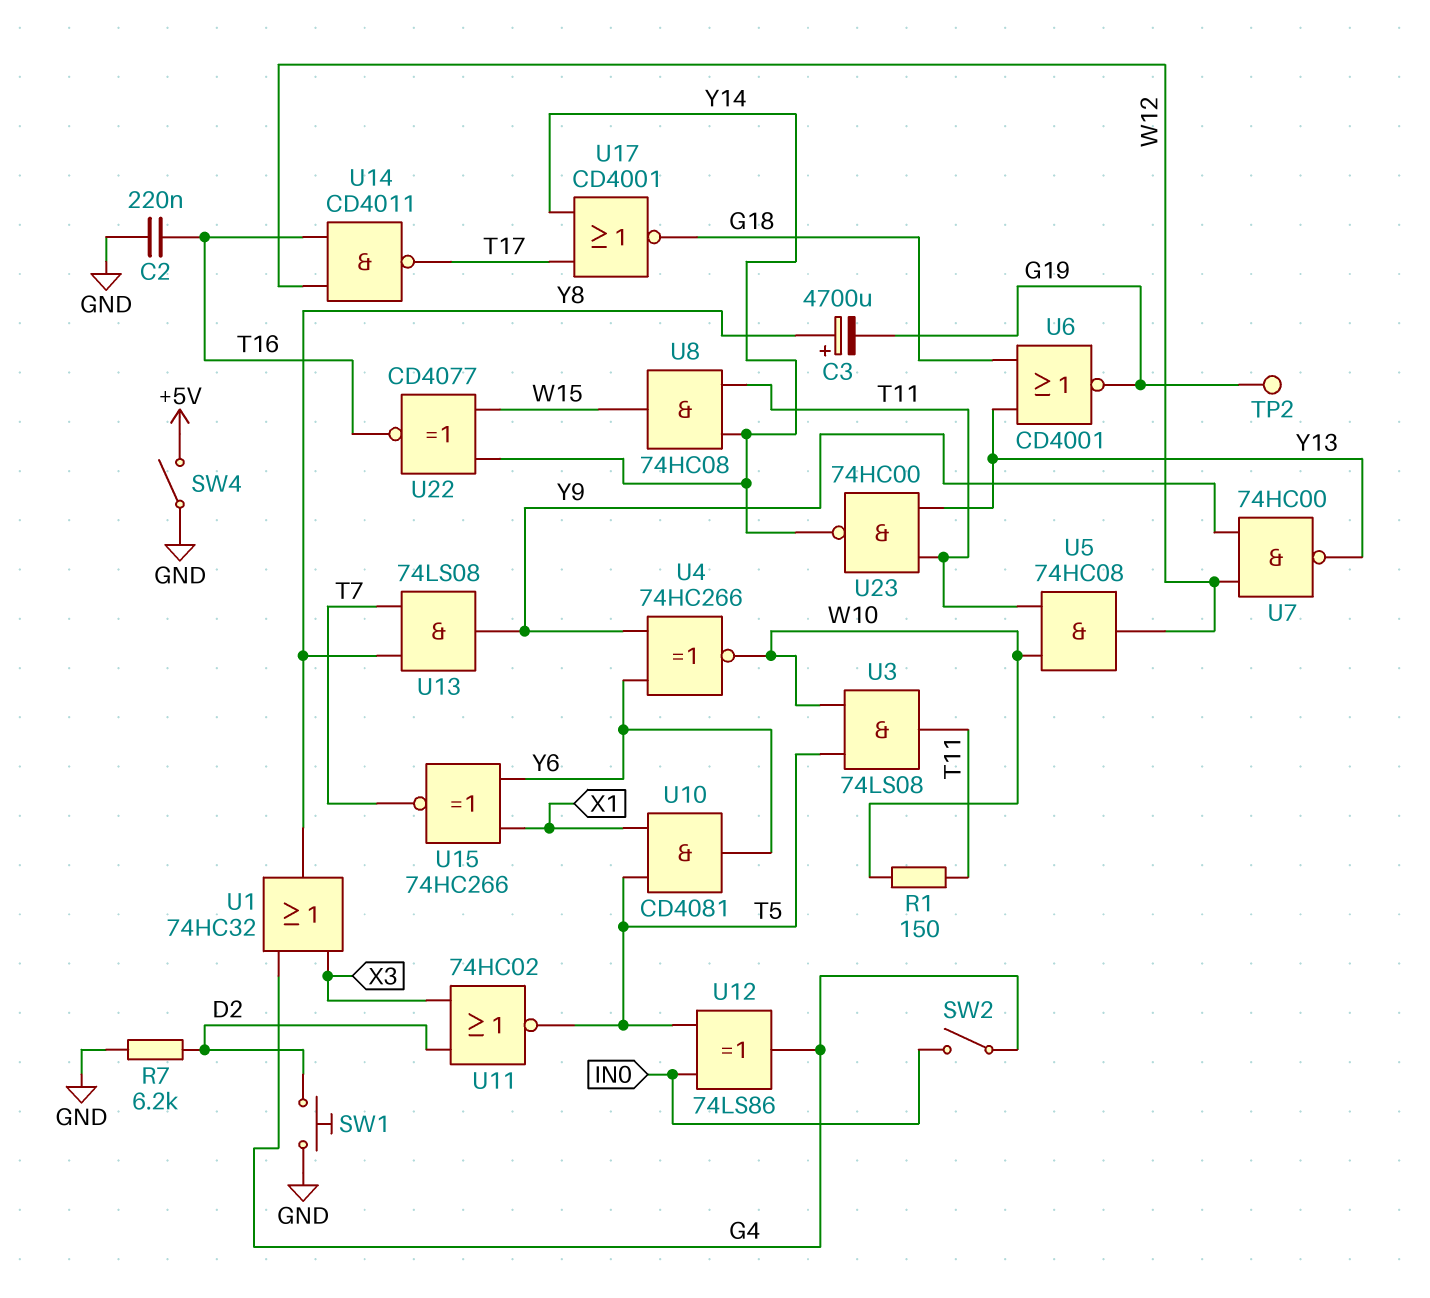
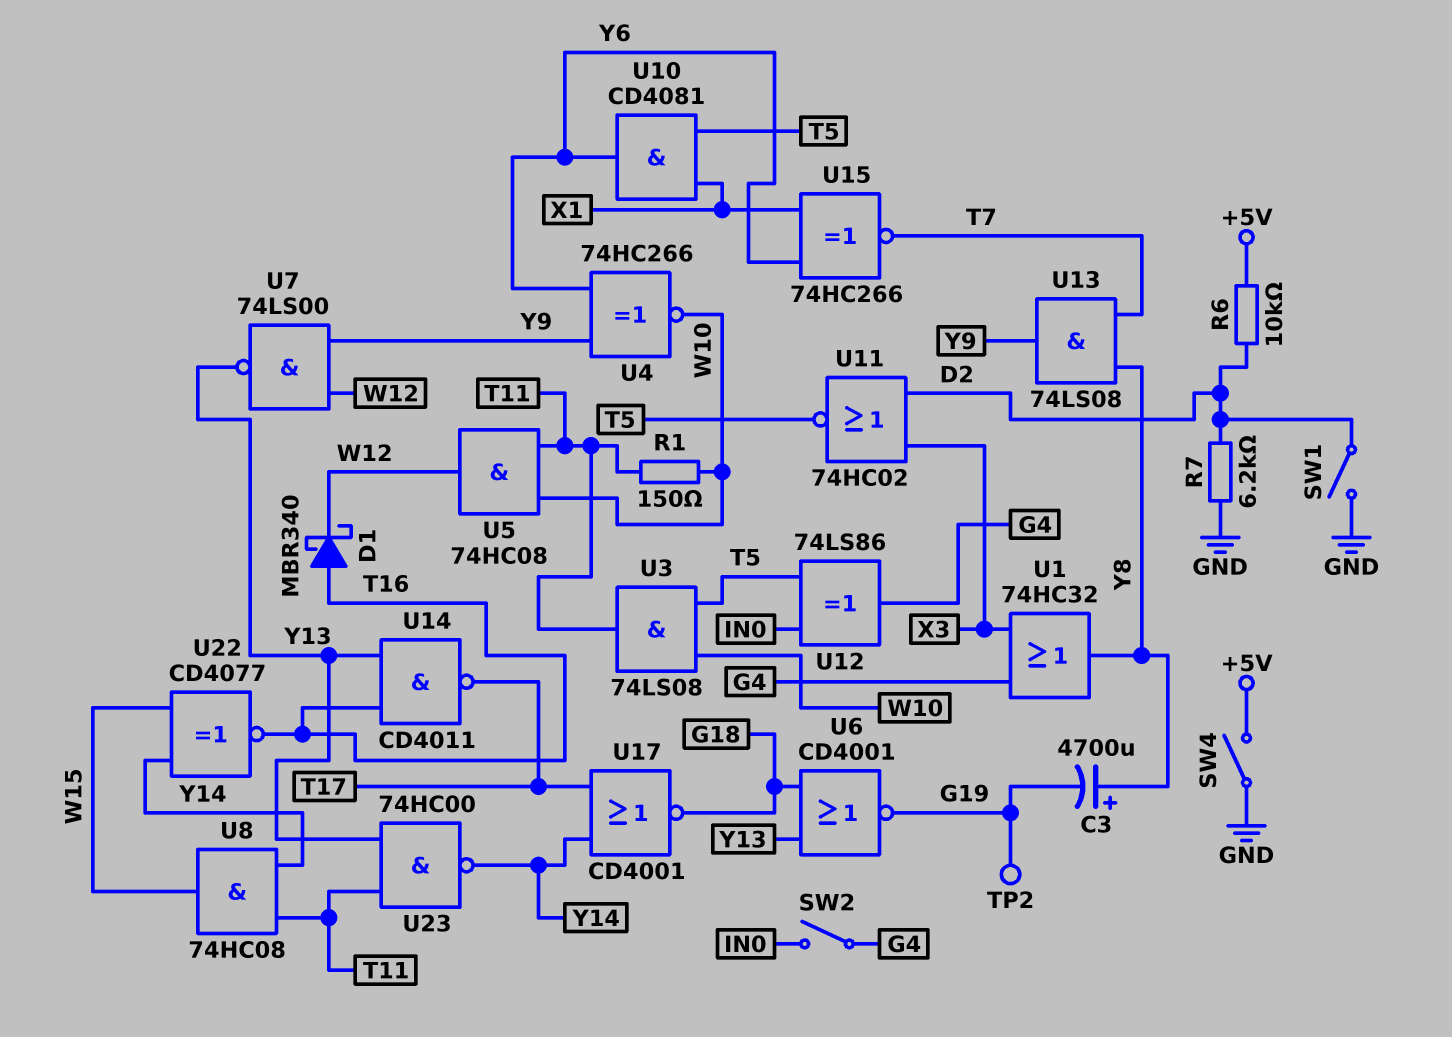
C2: 220nF (GND, T16) -> none
D1: none -> schottky MBR340 (A T16, K W12)
R6: none -> 10k (+5V, D2)
SW1: button (D2, GND) -> switch (D2, GND)
U7: NAND 74HC00 (in W12, in Y9, out Y13) -> NAND 74LS00 (in W12, in Y9, out Y13)
U14: NAND CD4011 (in T16, in W12, out T17) -> NAND CD4011 (in T16, in Y13, out T17)

